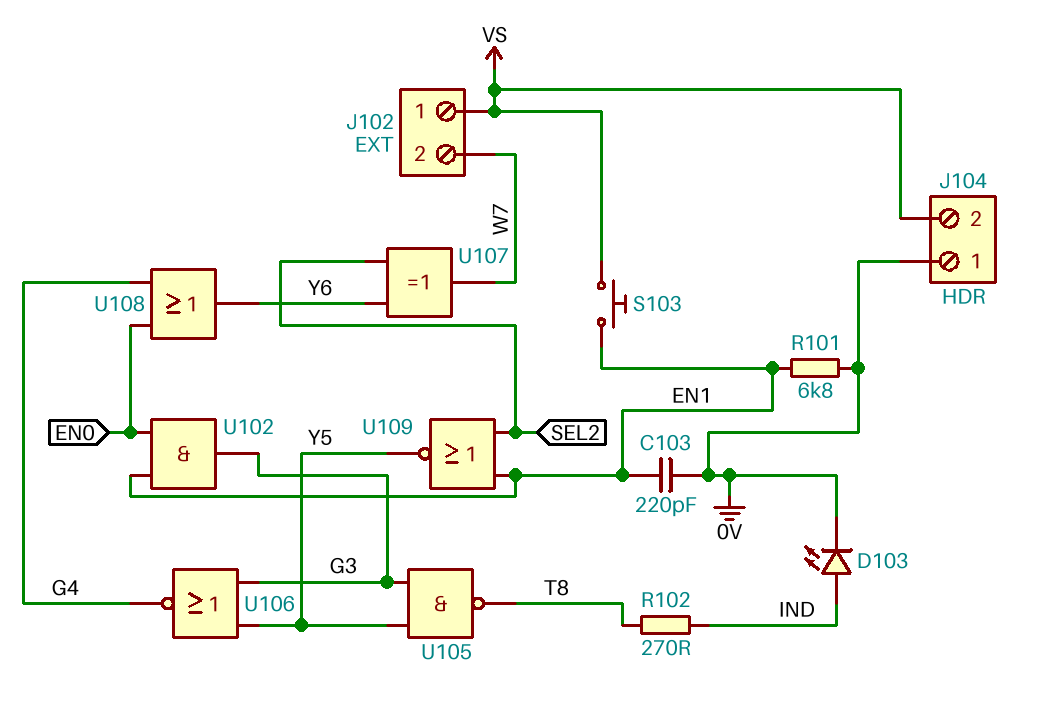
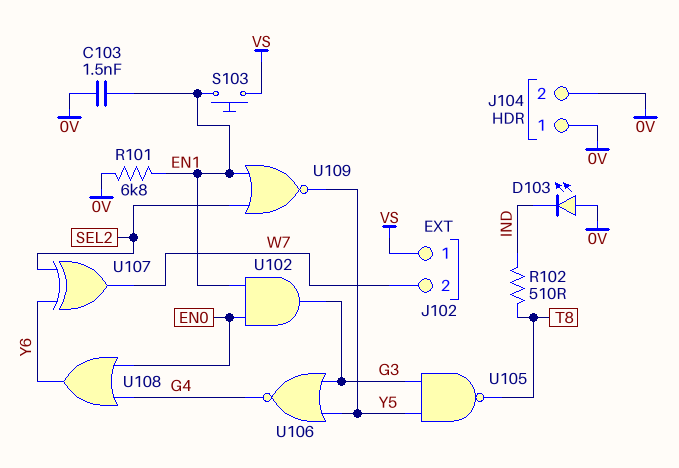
C103: 220pF (0V, EN1) -> 1.5nF (0V, EN1)
D103: LED (A IND, K 0V) -> LED (A 0V, K IND)
J104 pin 2: VS -> 0V
R102: 270 (IND, T8) -> 510 (IND, T8)

